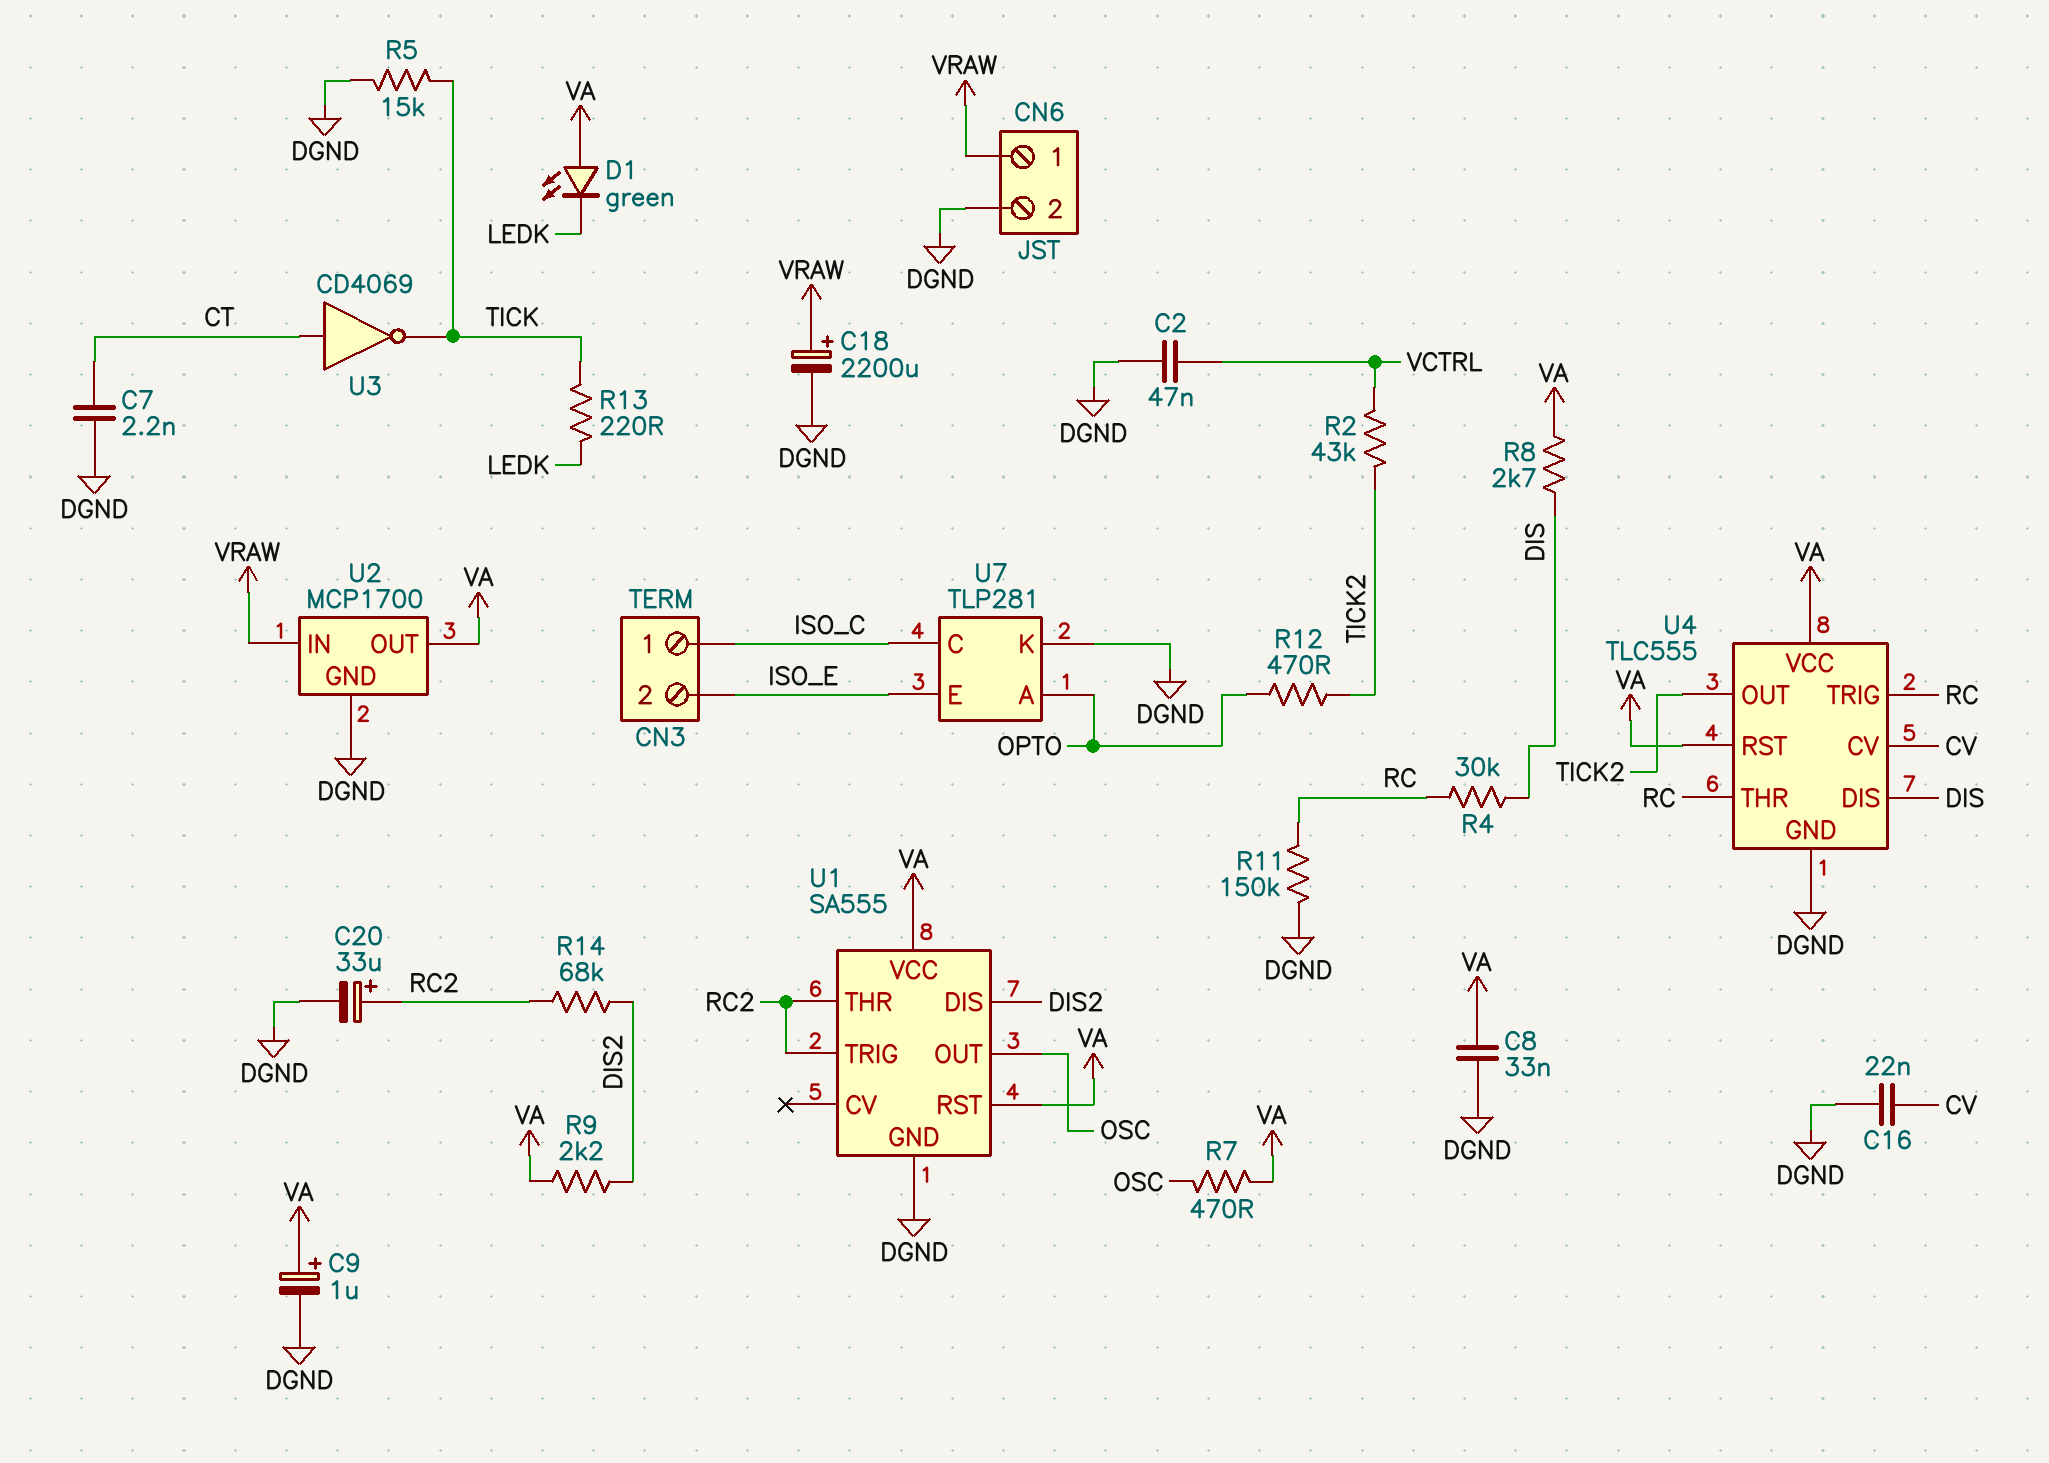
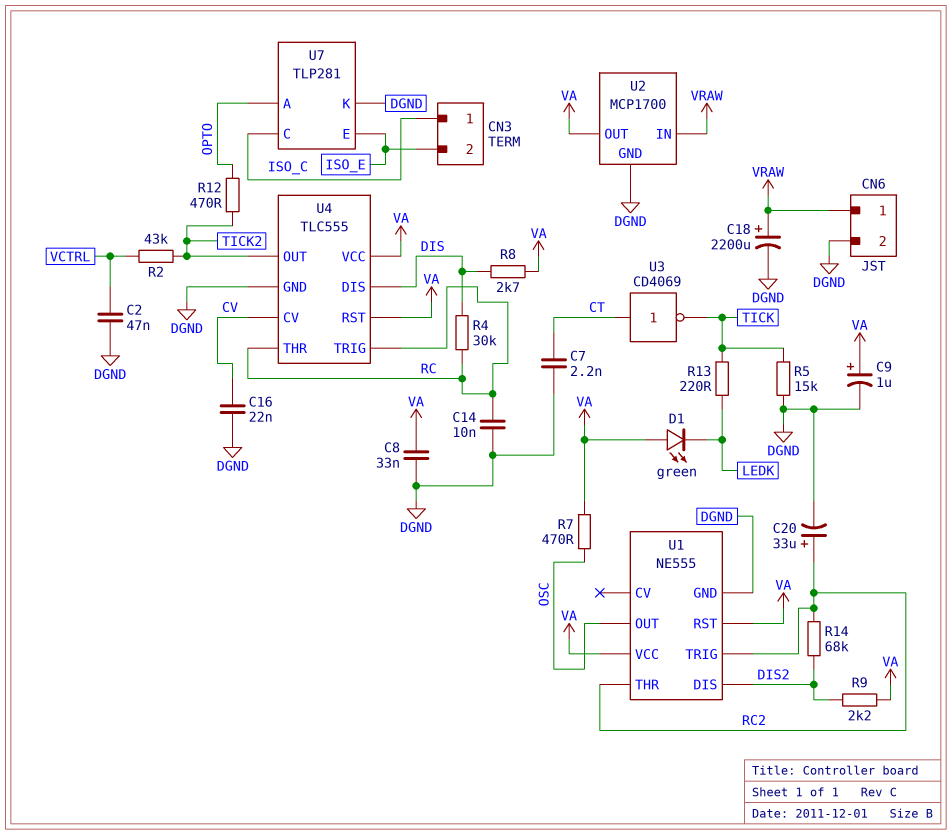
C14: none -> 10nF (DGND, RC)
R11: 150k (DGND, RC) -> none
U1: SA555 -> NE555

